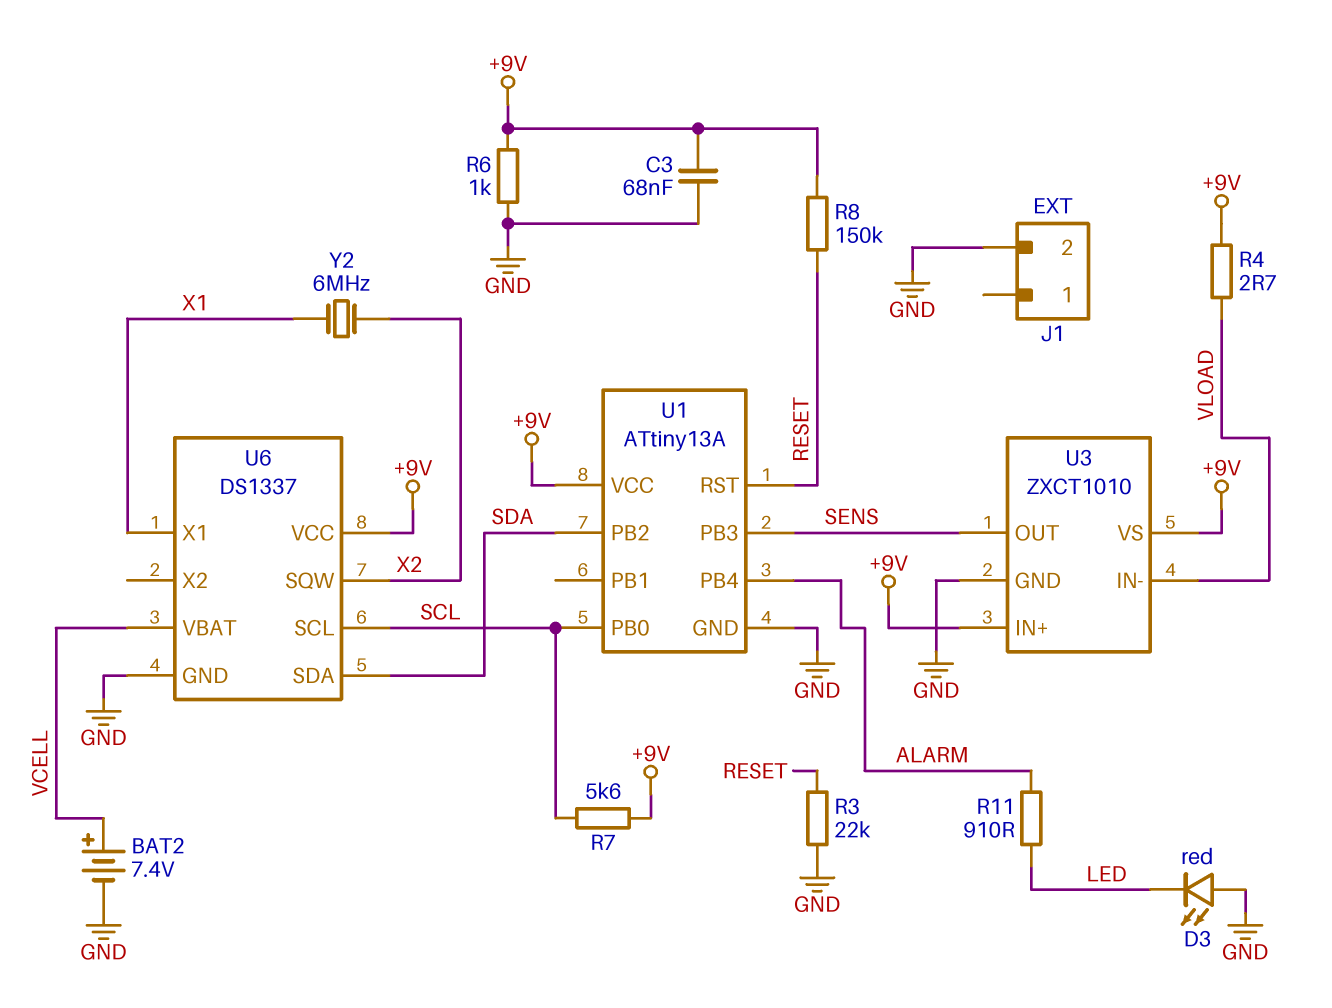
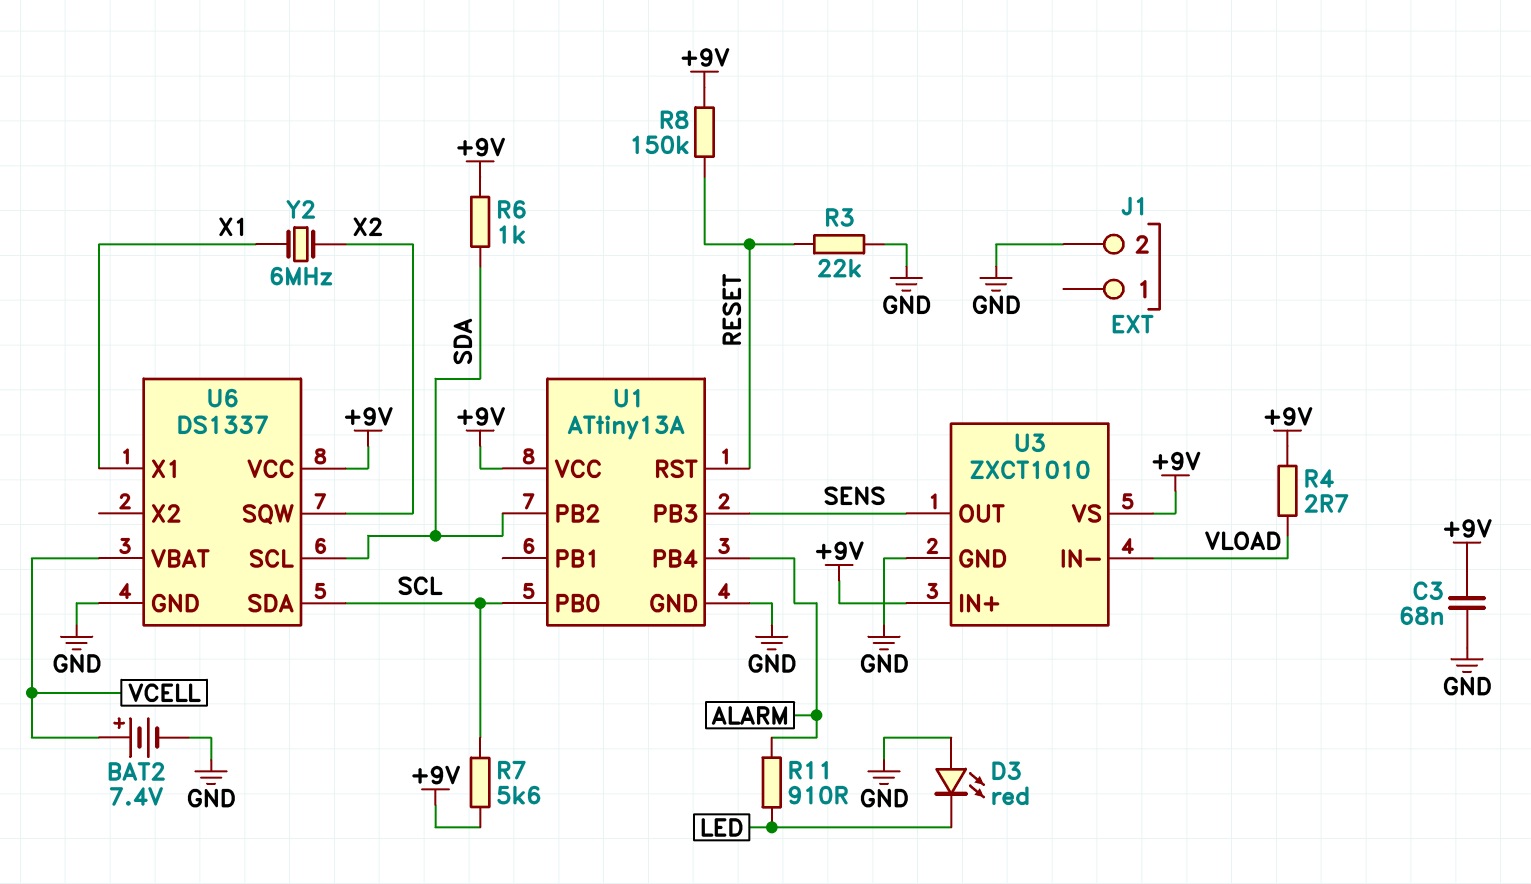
R6: 1k (+9V, GND) -> 1k (+9V, SDA)
U6 pin SCL: SCL -> SDA
U6 pin SDA: SDA -> SCL

